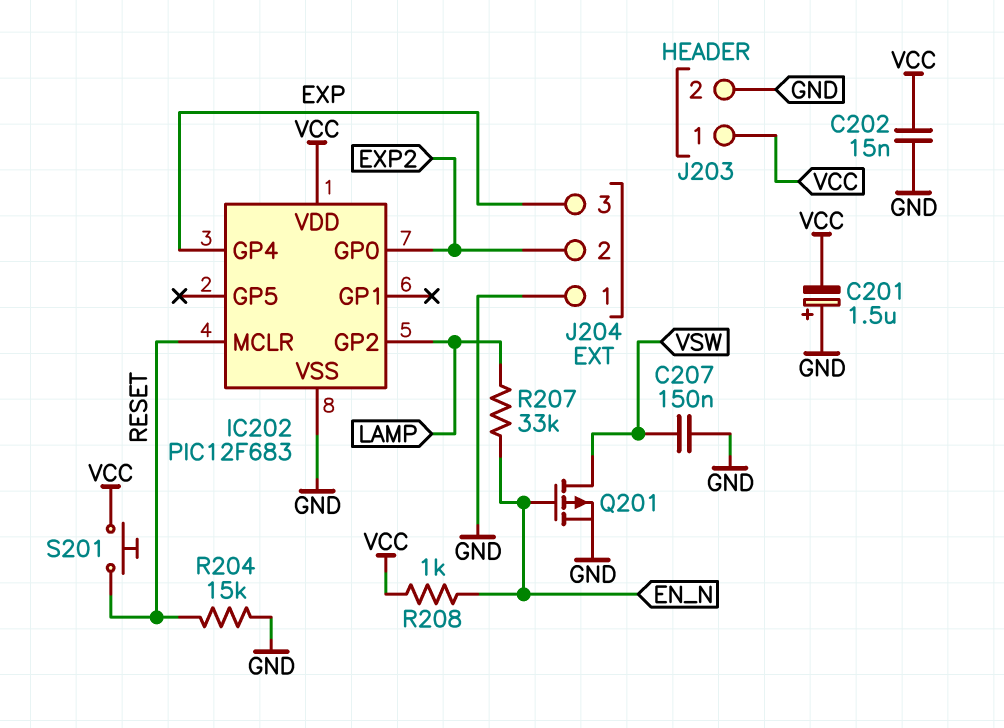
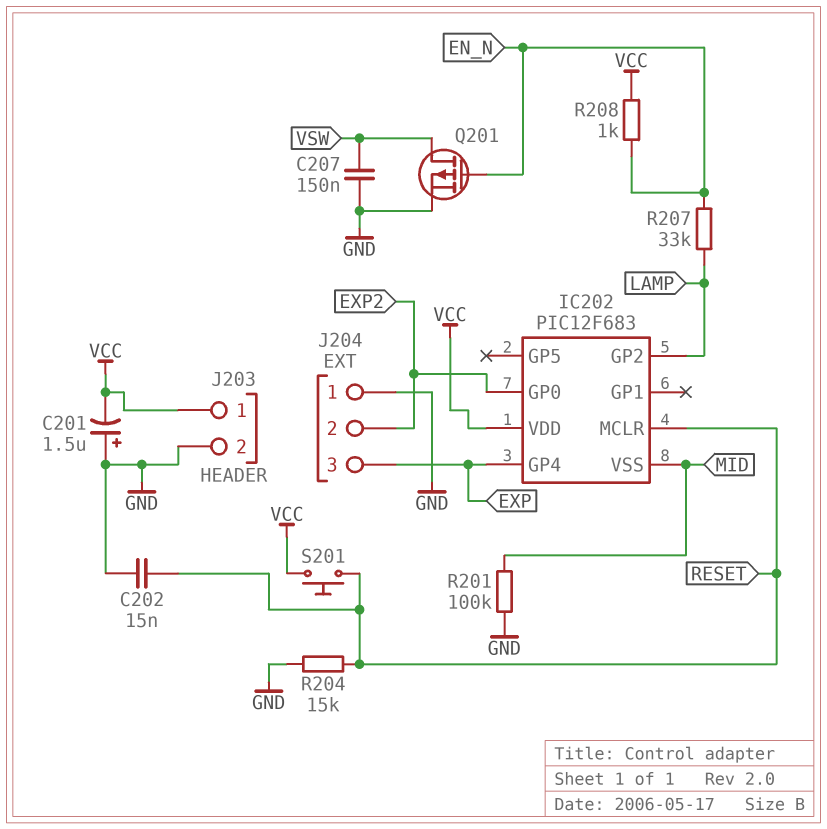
C202: 15nF (GND, VCC) -> 15nF (GND, RESET)
IC202 pin VSS: GND -> MID
R201: none -> 100k (GND, MID)

